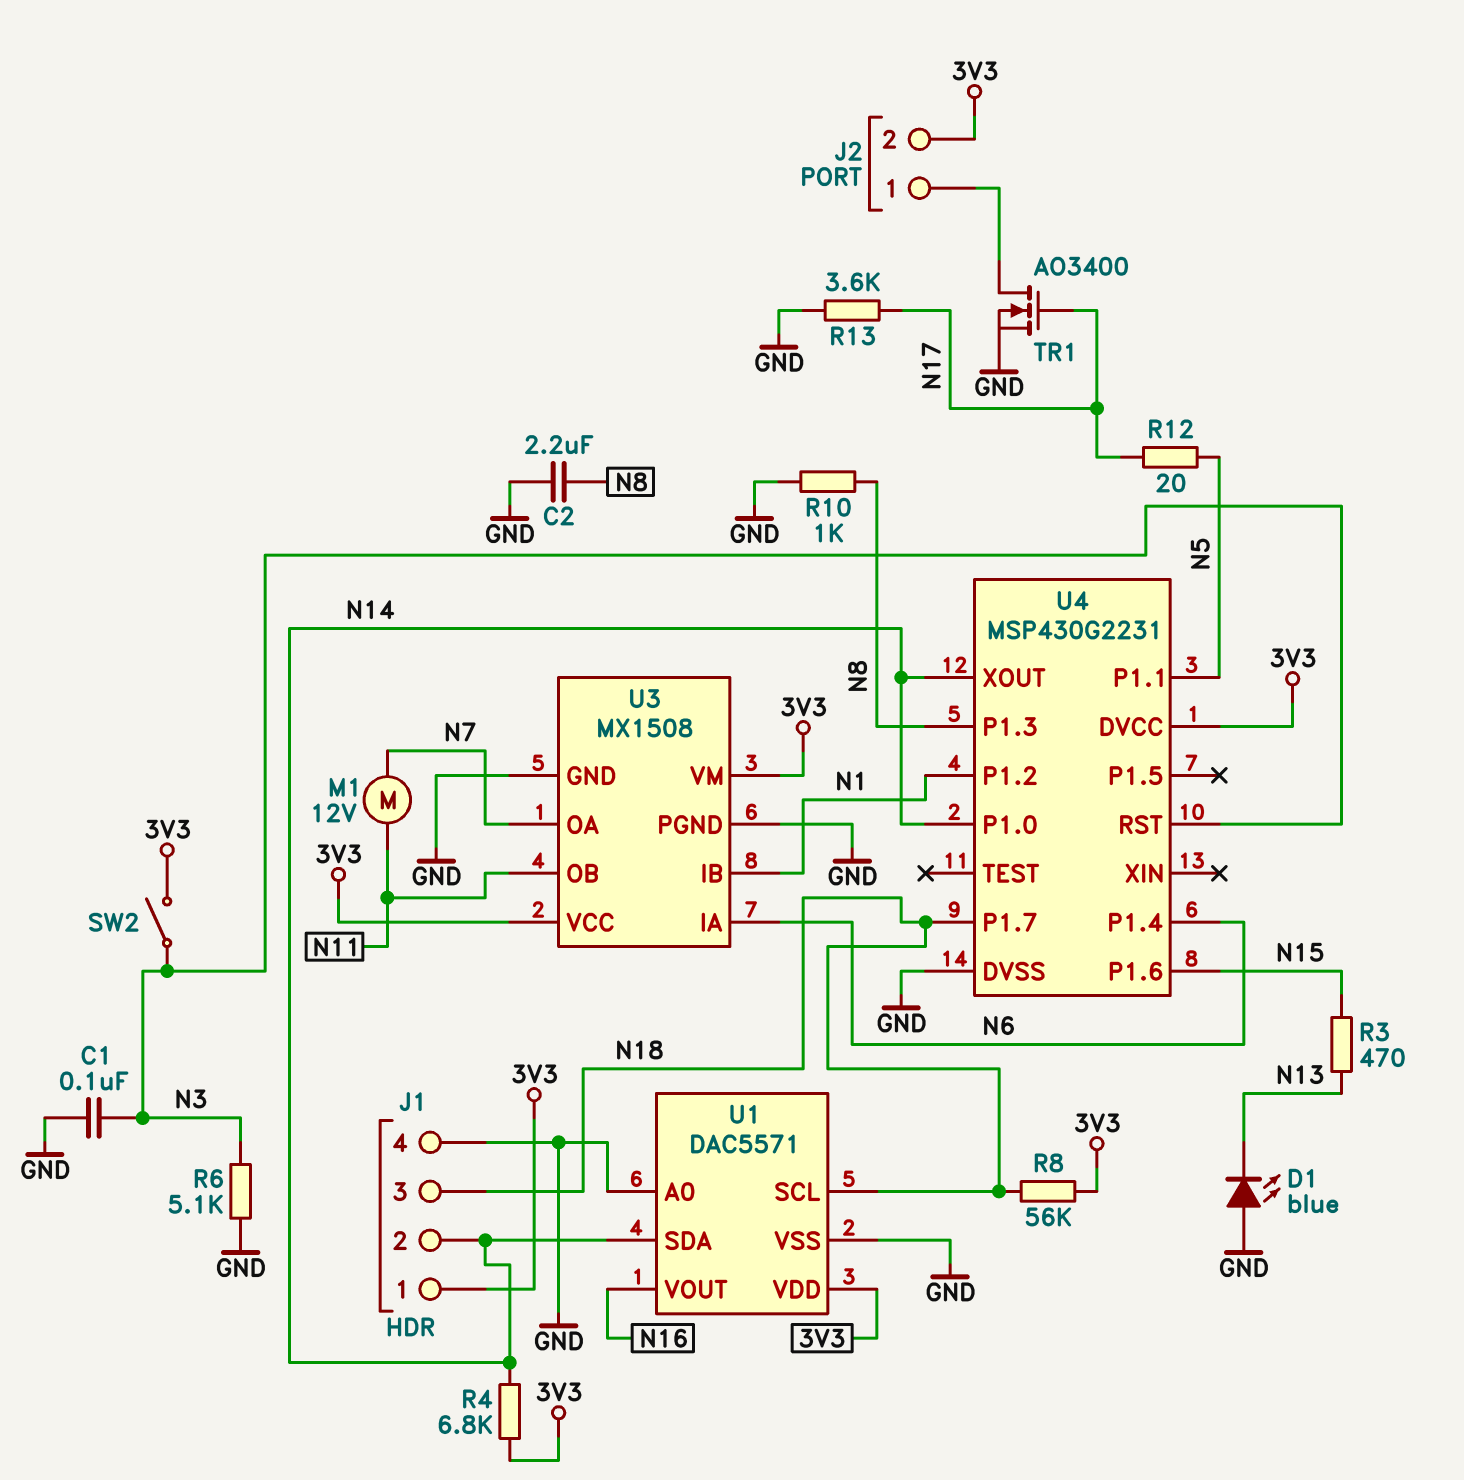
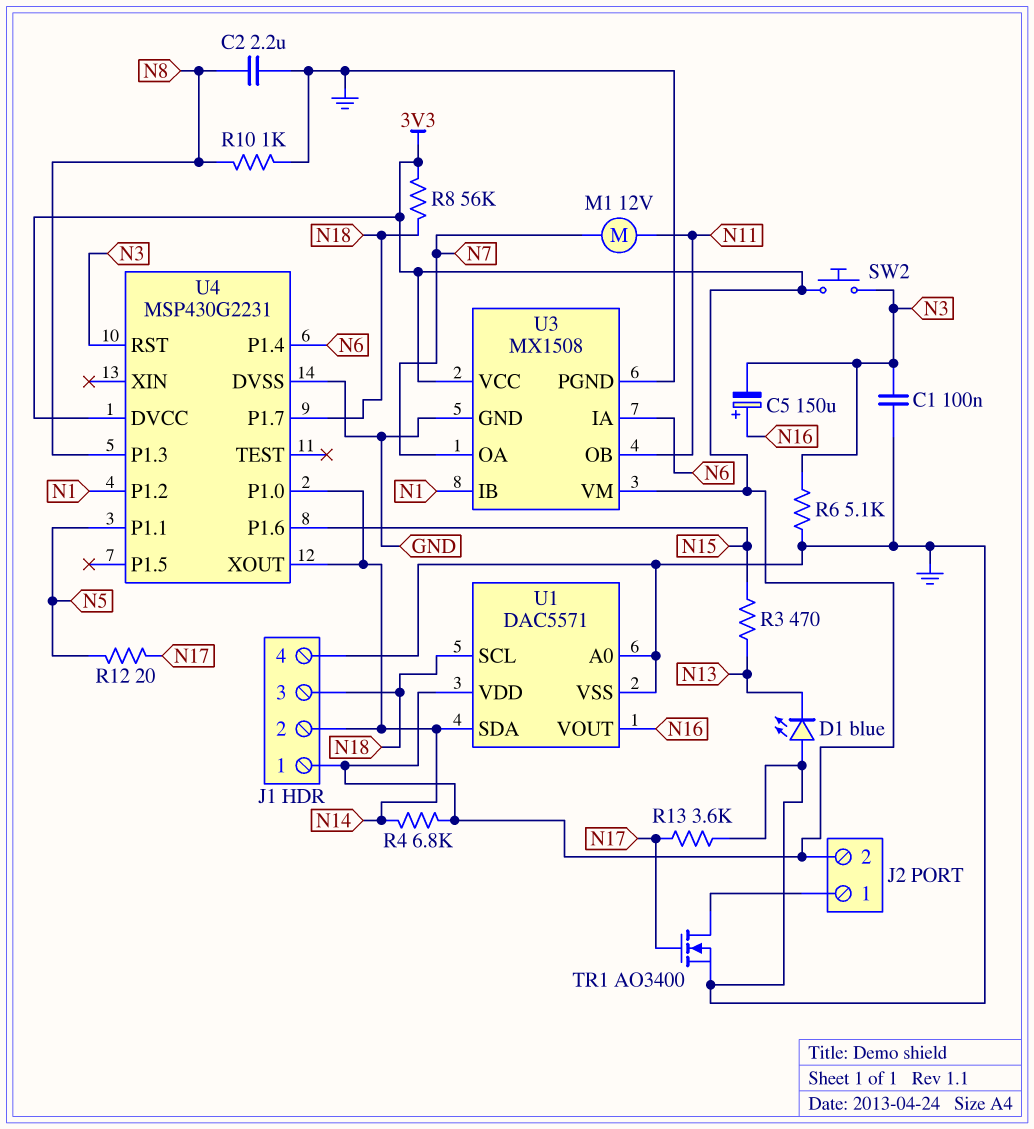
C5: none -> 150uF (plus N16, minus N3)
SW2: switch (3V3, N3) -> button (3V3, N3)

